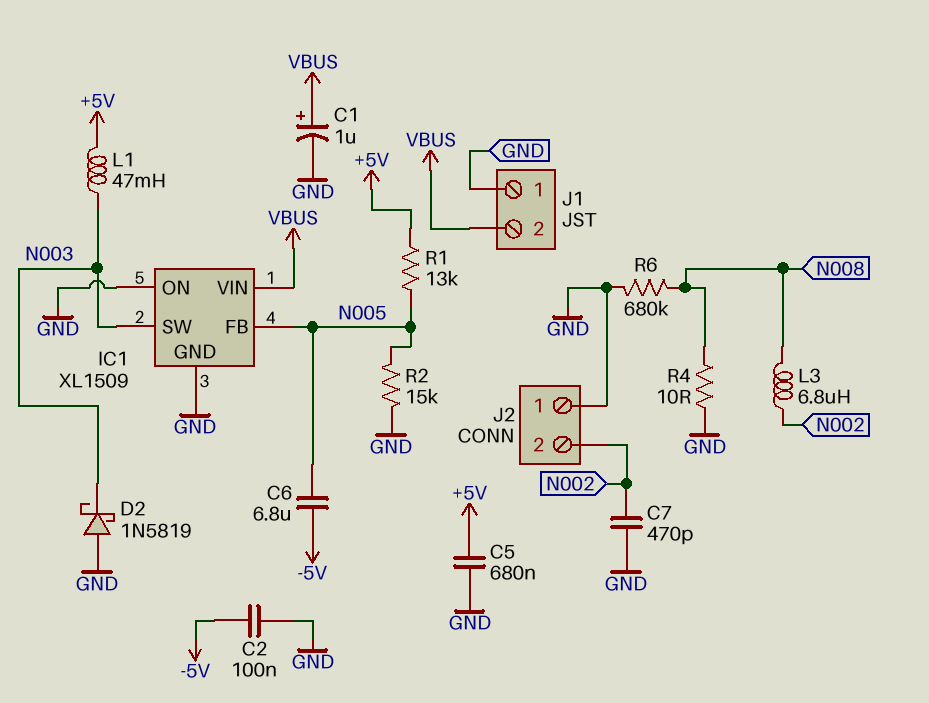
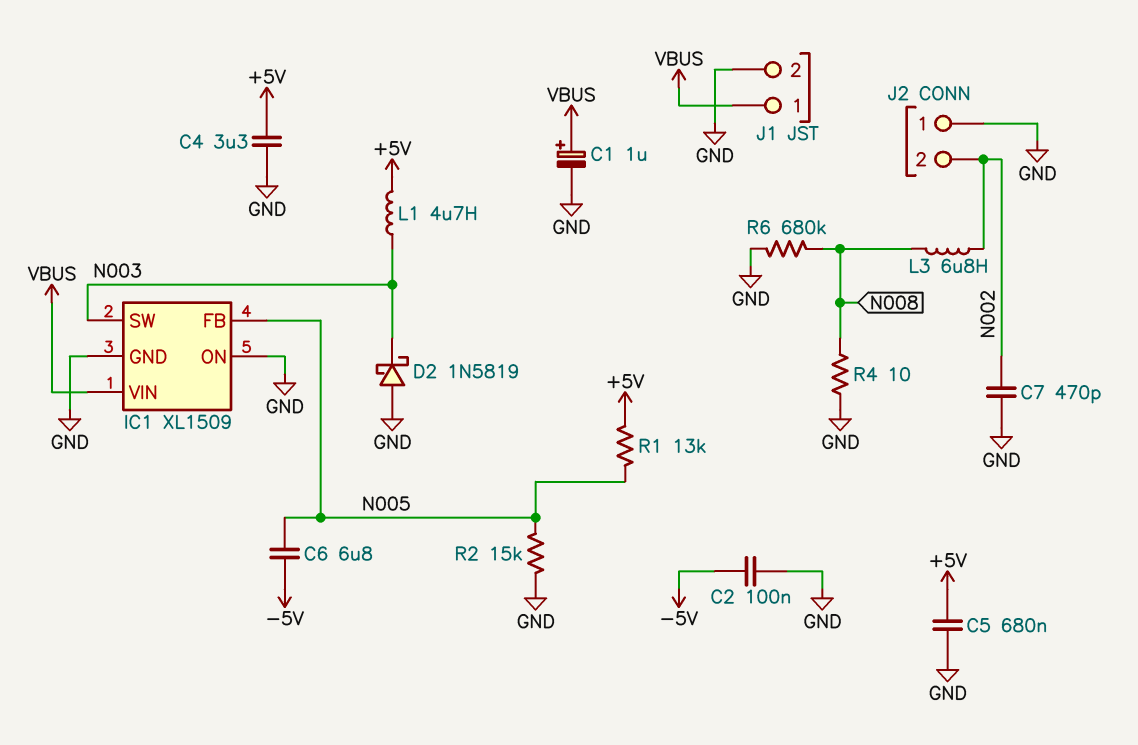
C4: none -> 3.3uF (+5V, GND)
J1 pin 1: GND -> VBUS
J1 pin 2: VBUS -> GND
L1: 47mH (+5V, N003) -> 4.7uH (+5V, N003)

